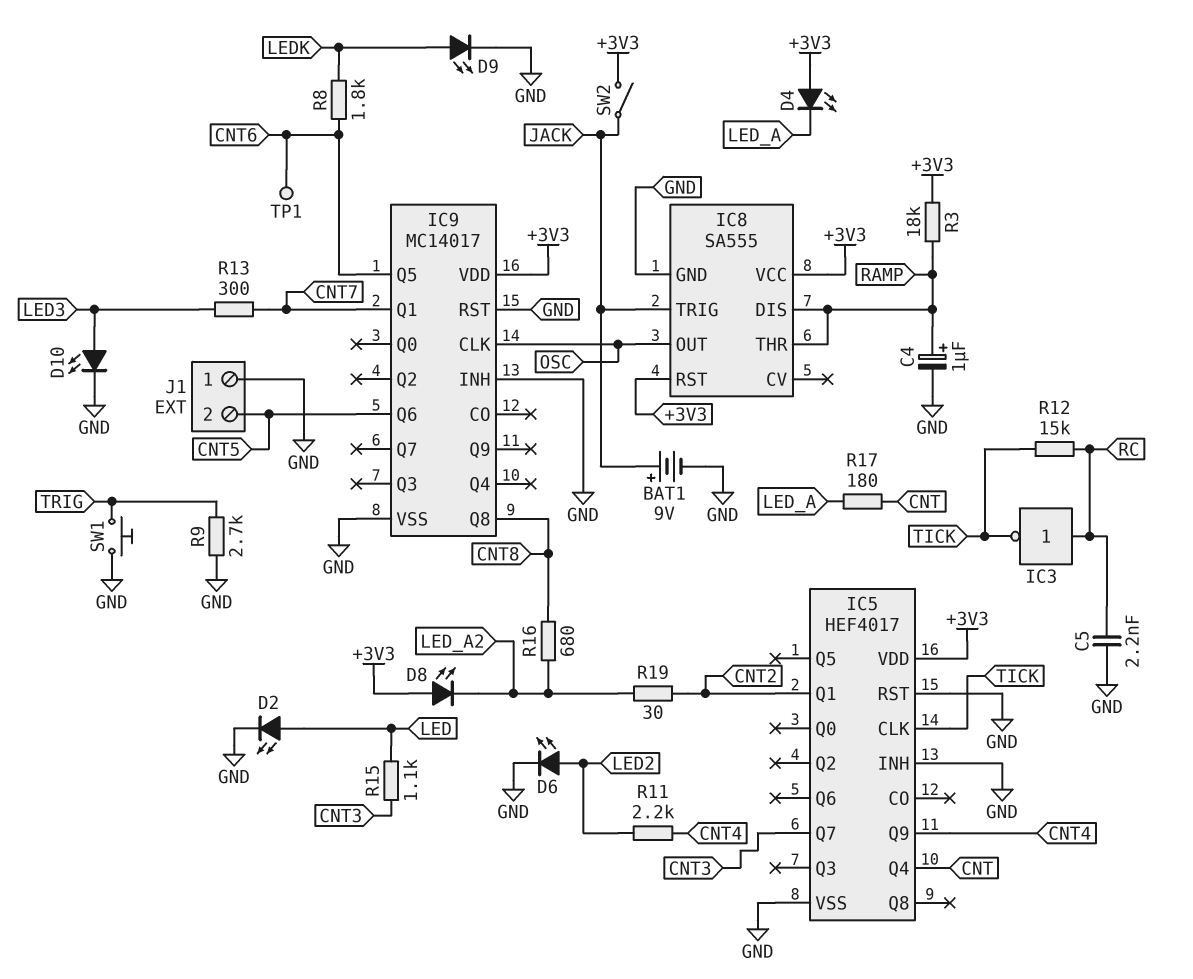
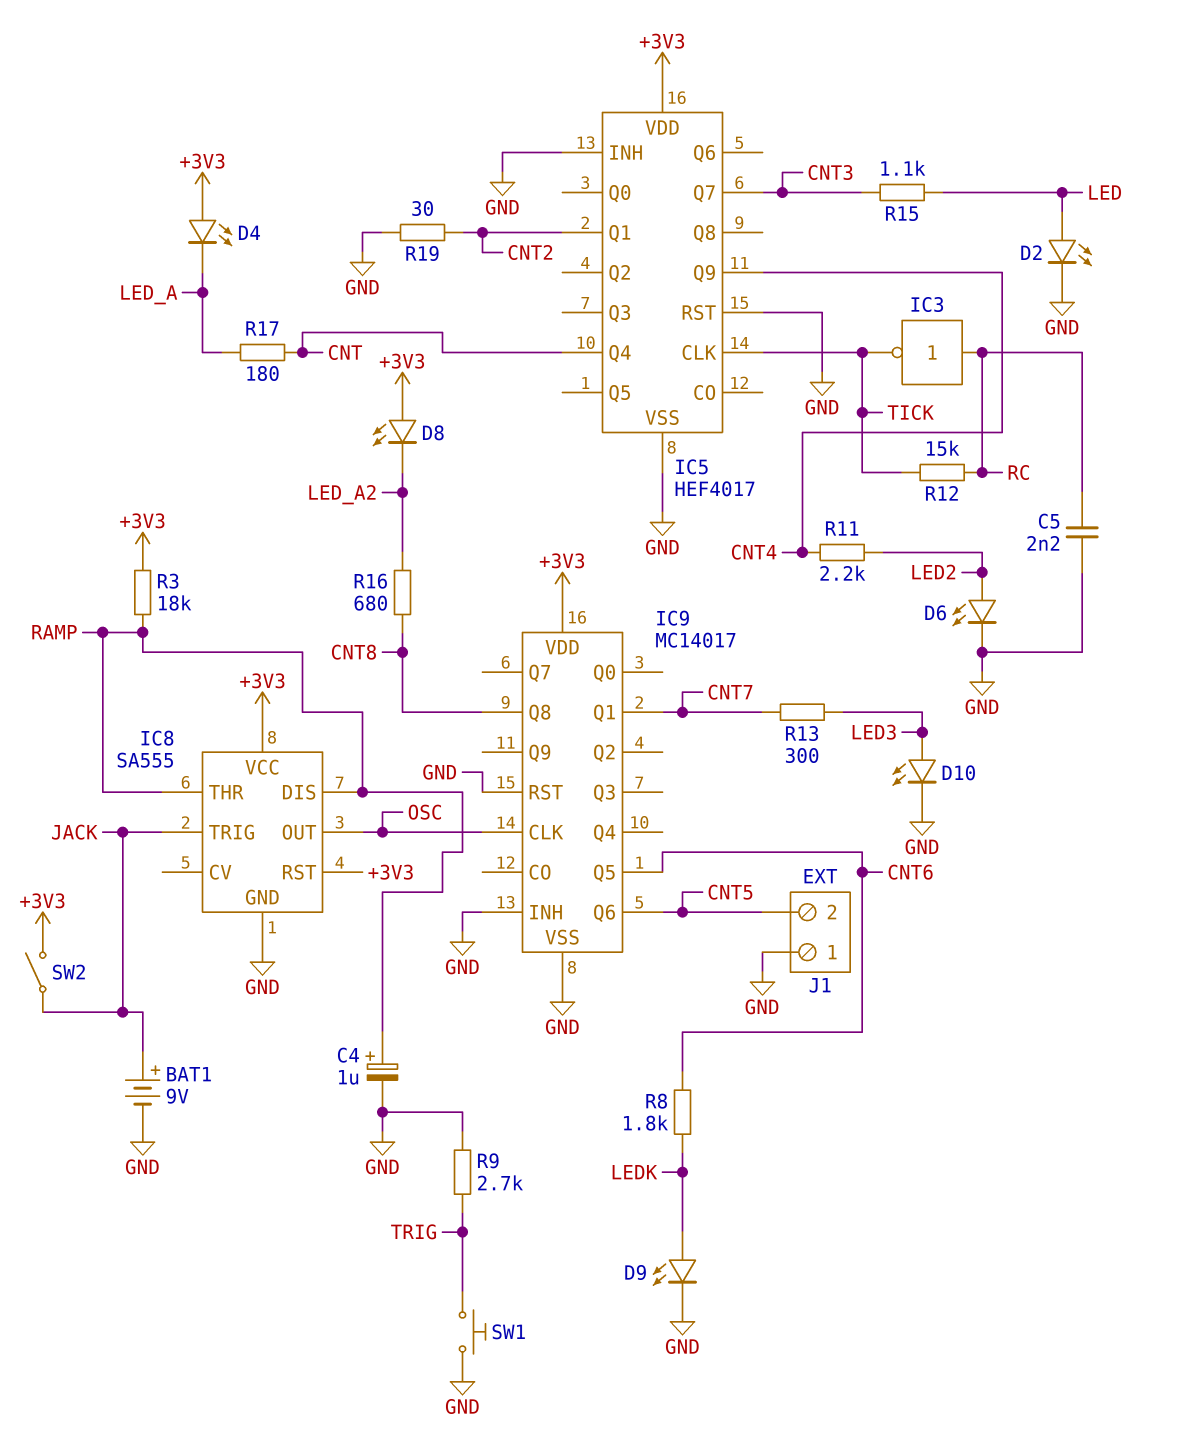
R19: 30 (CNT2, LED_A2) -> 30 (CNT2, GND)
TP1: test point (CNT6) -> none

